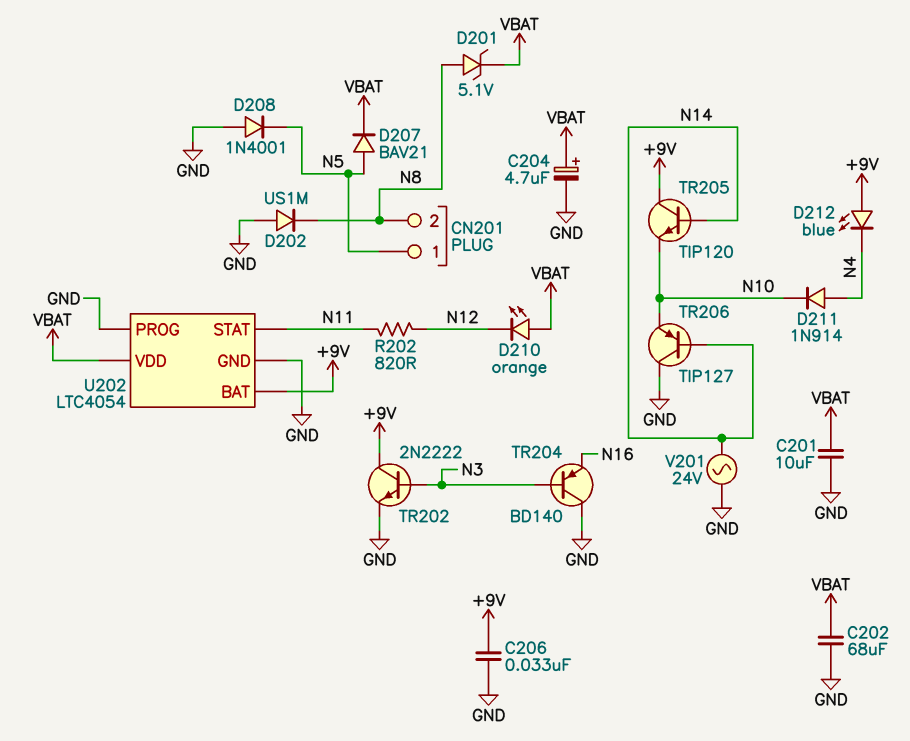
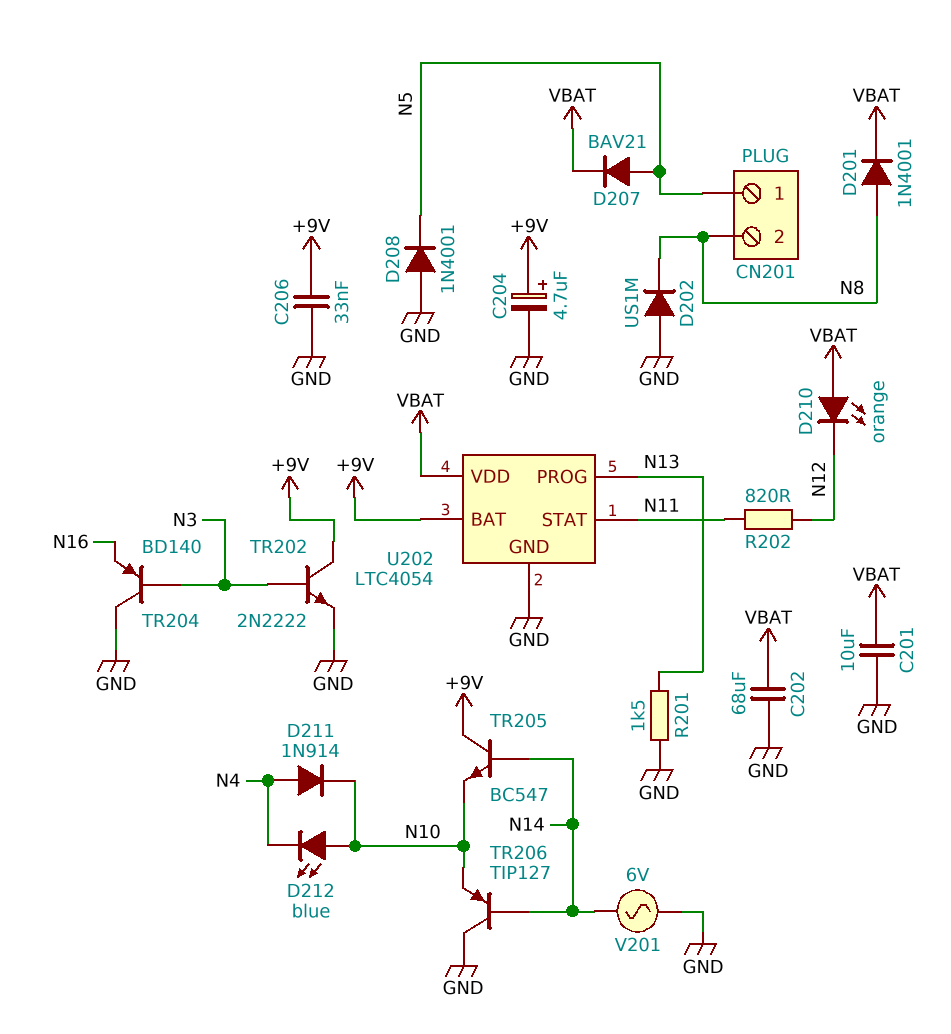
C204: 4.7uF (plus VBAT, minus GND) -> 4.7uF (plus +9V, minus GND)
D201: zener 5.1V (A N8, K VBAT) -> diode 1N4001 (A N8, K VBAT)
D212: LED blue (A +9V, K N4) -> LED blue (A N10, K N4)
R201: none -> 1.5k (GND, N13)
TR205: NPN TIP120 (B N14, C +9V, E N10) -> NPN BC547 (B N14, C +9V, E N10)
U202 pin PROG: GND -> N13
V201: AC 24V (GND, N14) -> AC 6V (GND, N14)

